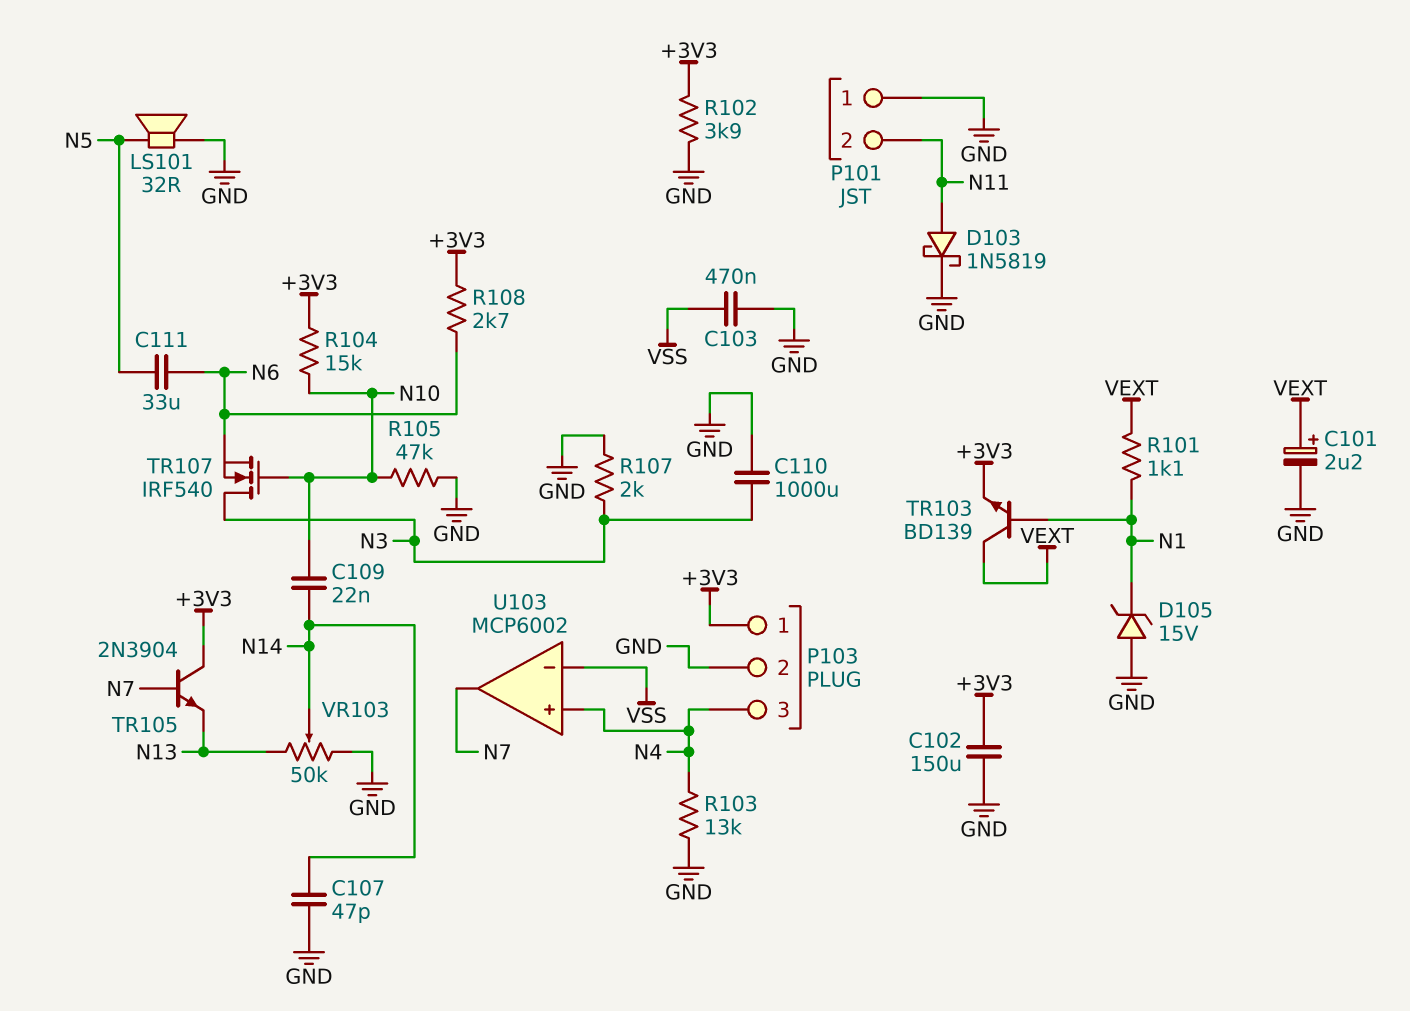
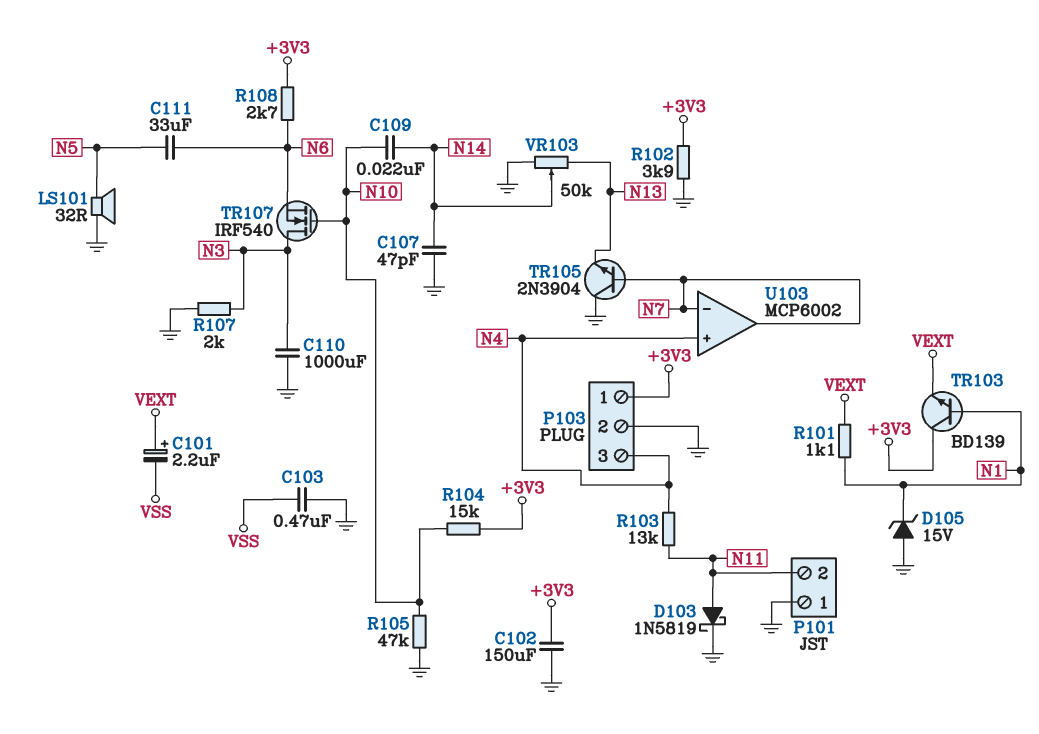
C101: 2.2uF (plus VEXT, minus GND) -> 2.2uF (plus VEXT, minus VSS)
R103: 13k (GND, N4) -> 13k (N4, N11)
TR103: NPN BD139 (B N1, C VEXT, E +3V3) -> NPN BD139 (B N1, C +3V3, E VEXT)
TR105: NPN 2N3904 (B N7, C +3V3, E N13) -> NPN 2N3904 (B N7, C GND, E N13)
U103 pin in-: VSS -> N7

